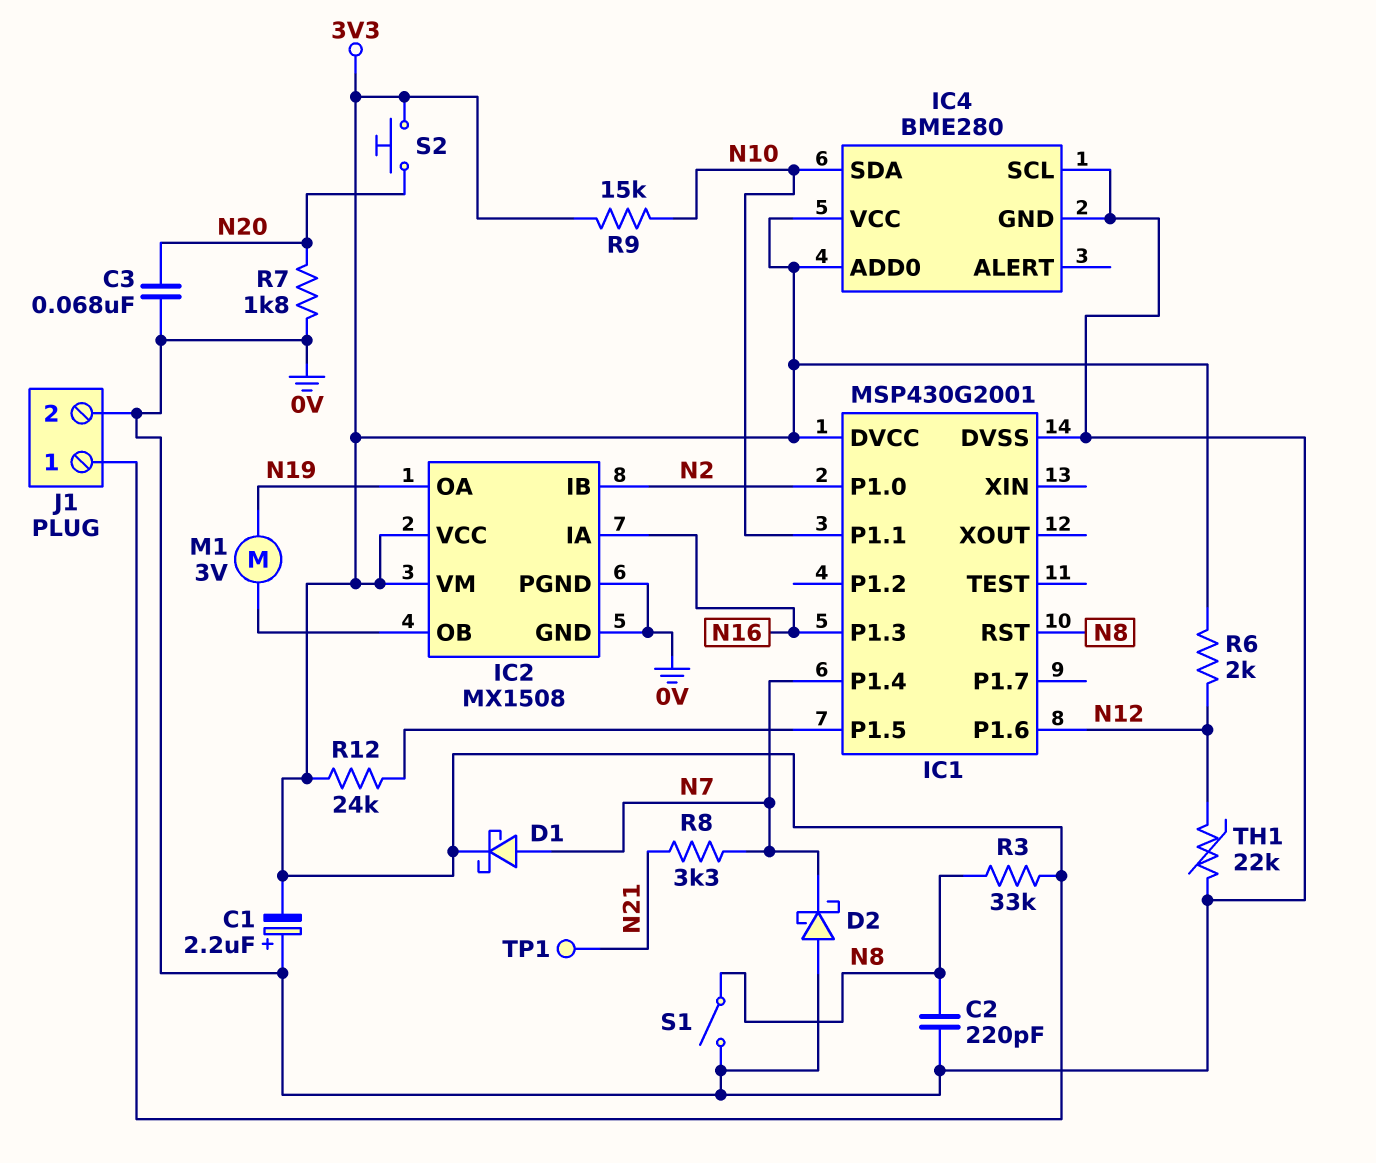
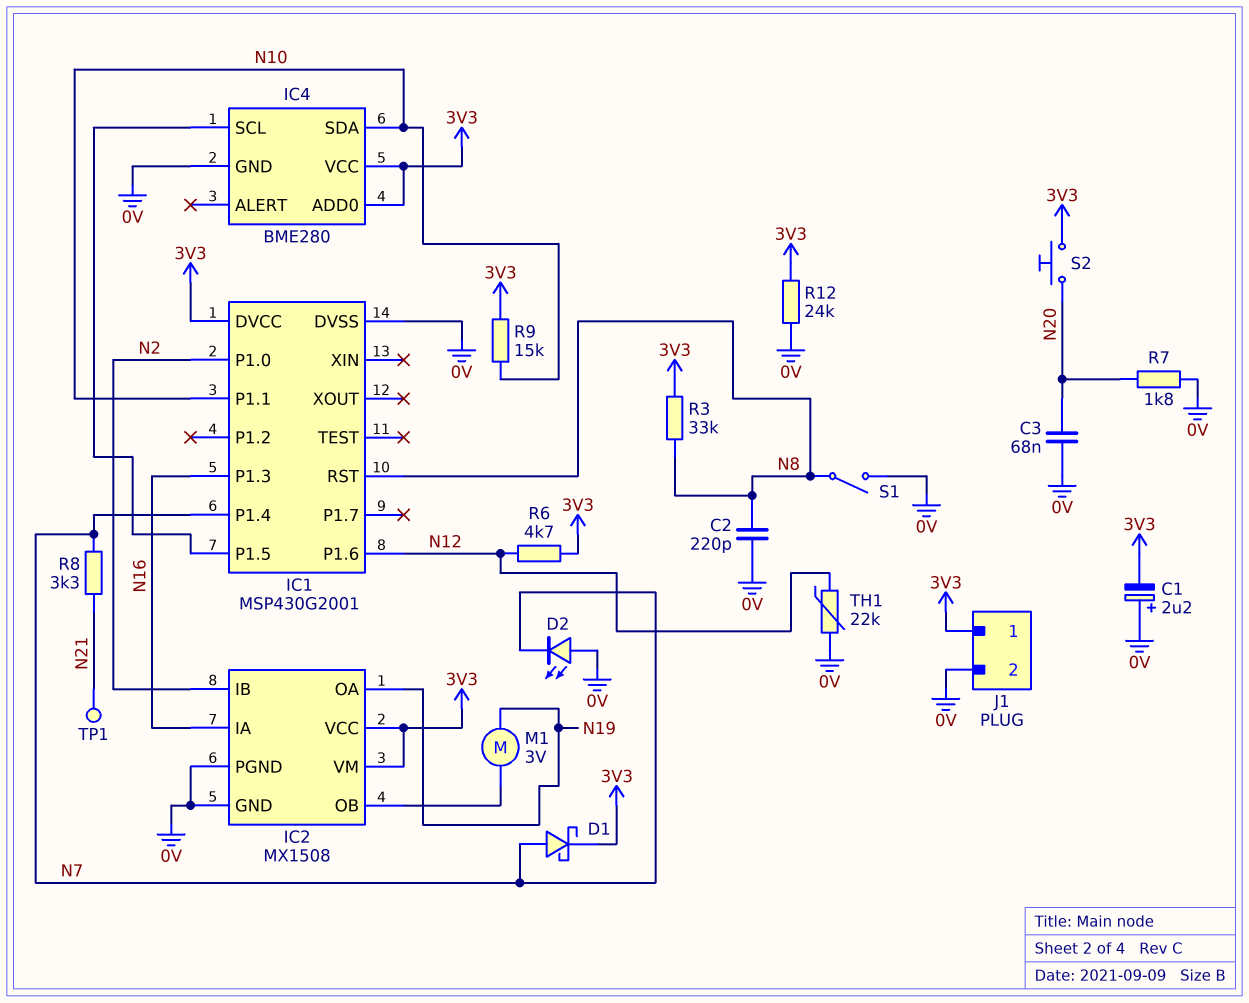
D2: schottky (A 0V, K N7) -> LED (A 0V, K N7)
IC4 pin SCL: 0V -> IC1/P1.5
R6: 2k (3V3, N12) -> 4.7k (3V3, N12)
R12: 24k (3V3, IC1/P1.5) -> 24k (0V, 3V3)

